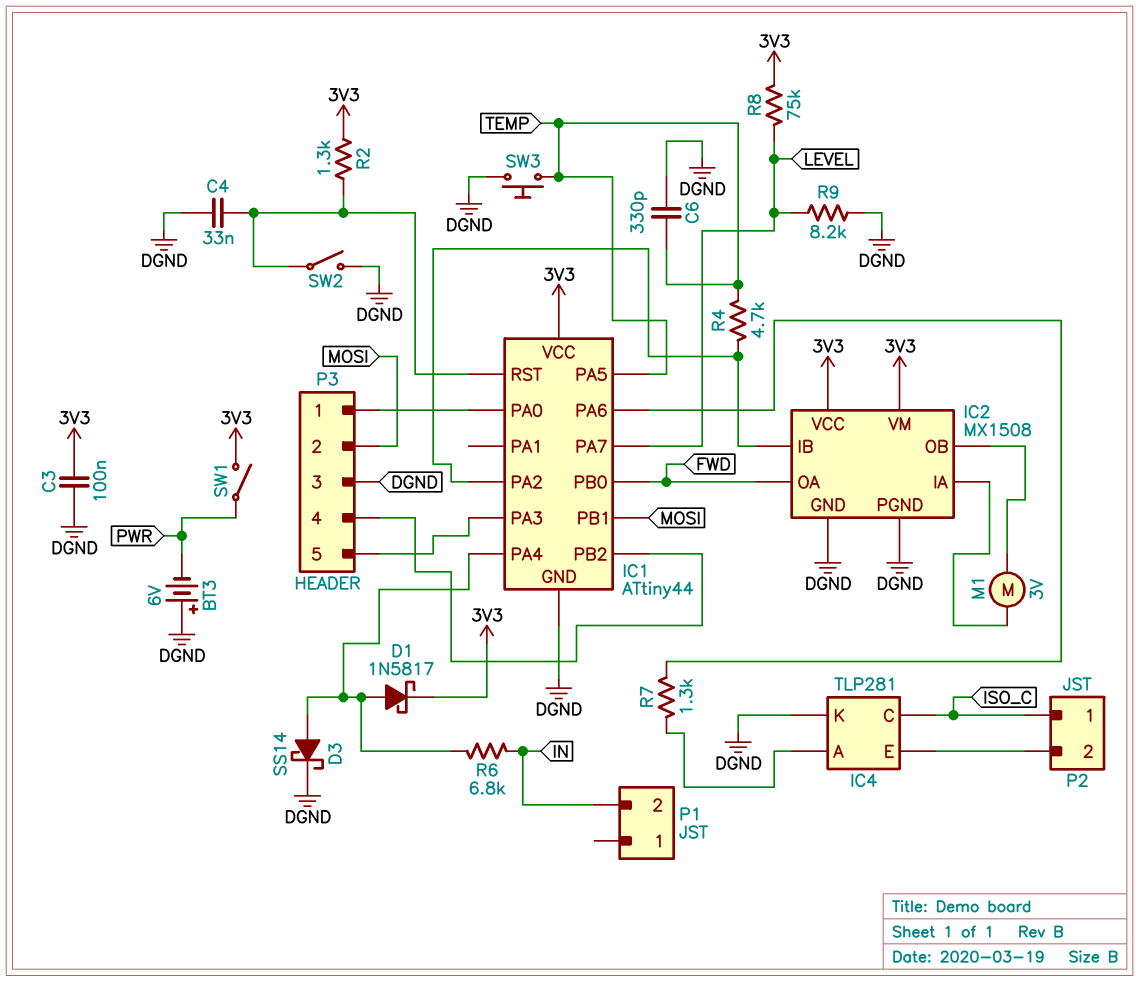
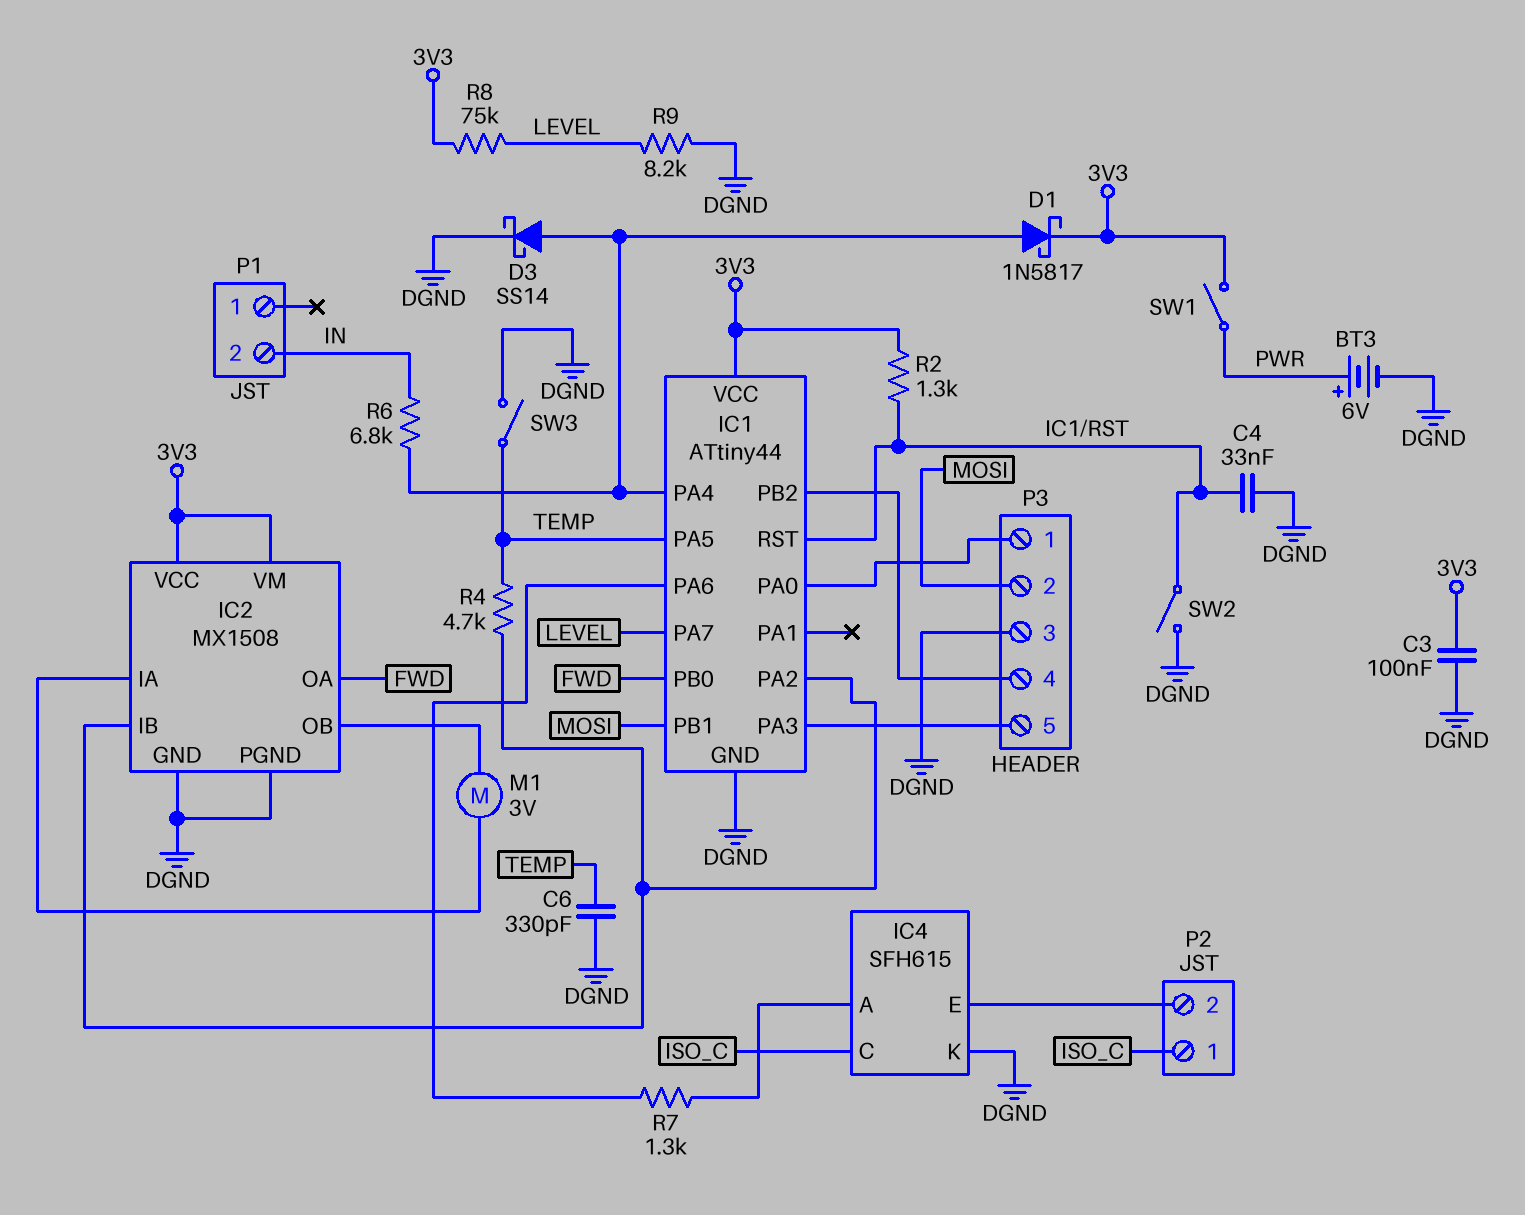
BT3: 6V (plus DGND, minus PWR) -> 6V (plus PWR, minus DGND)
IC4: TLP281 -> SFH615
SW3: button (DGND, TEMP) -> switch (DGND, TEMP)

